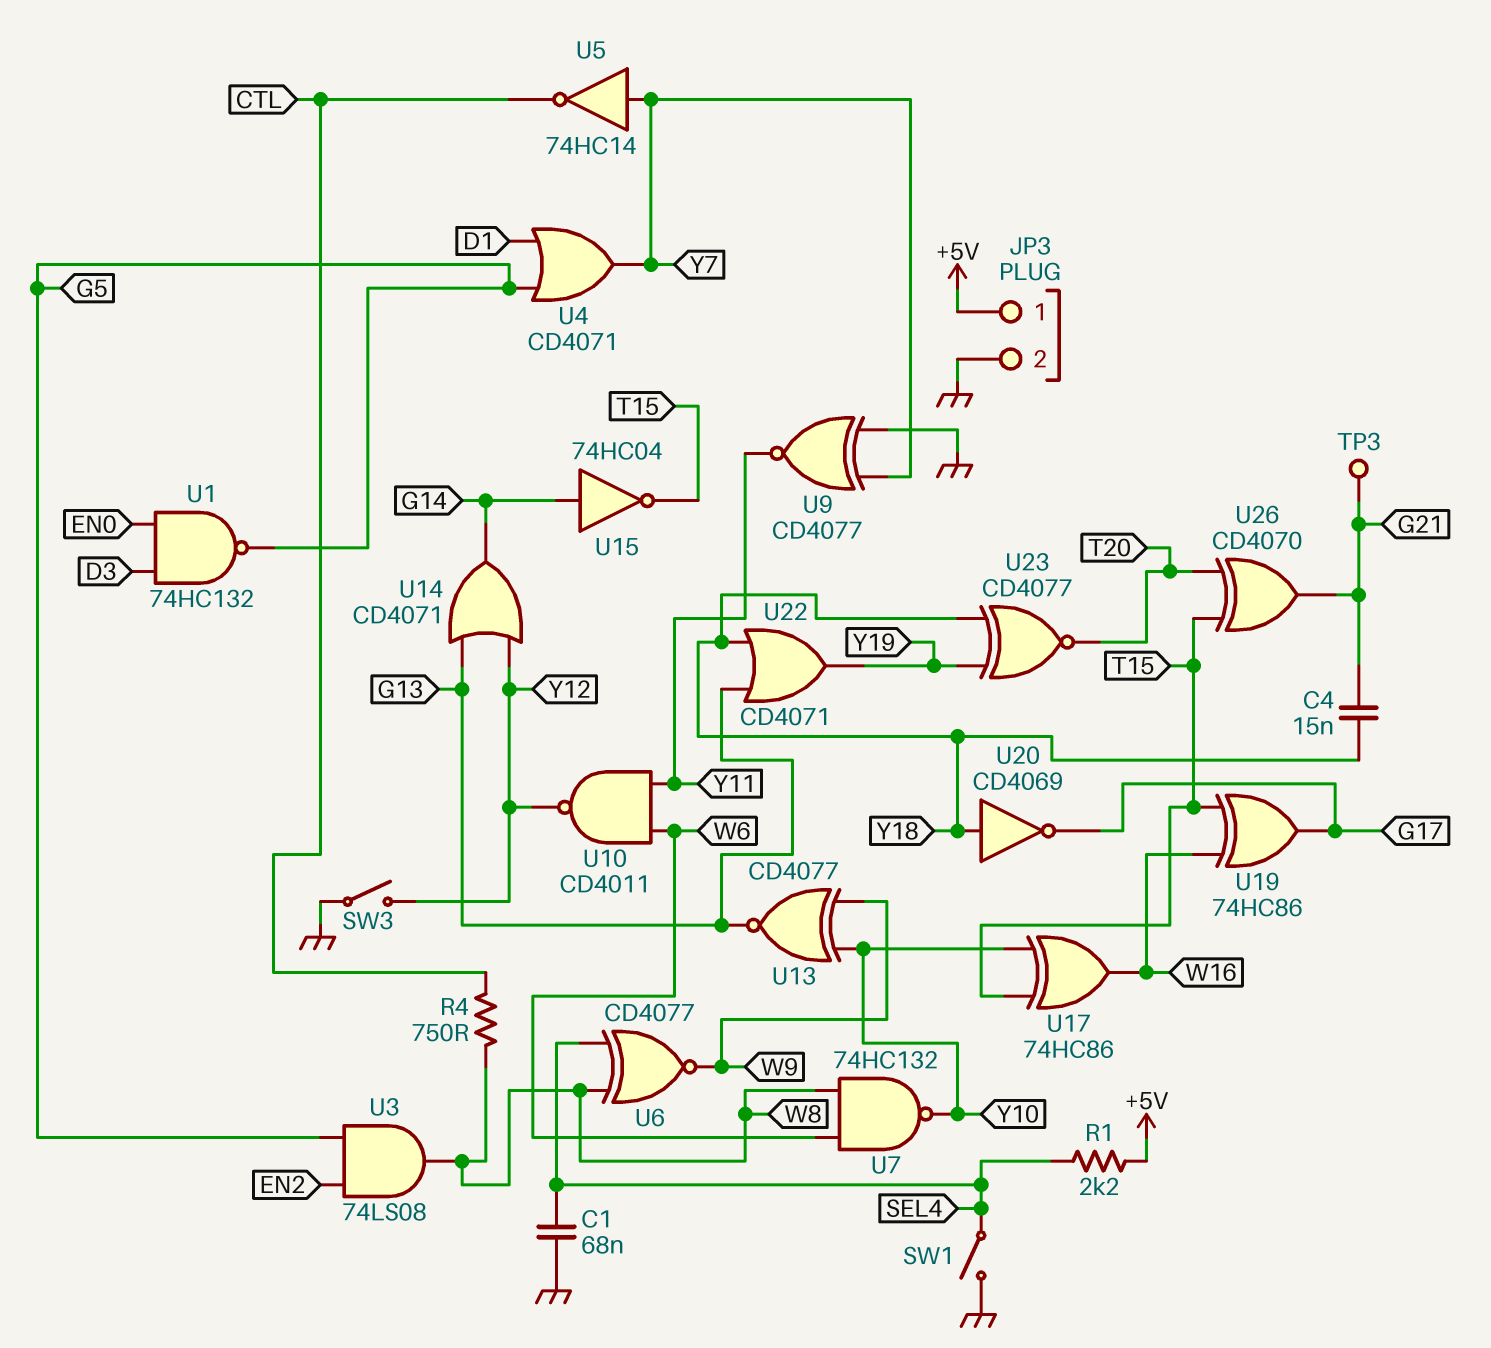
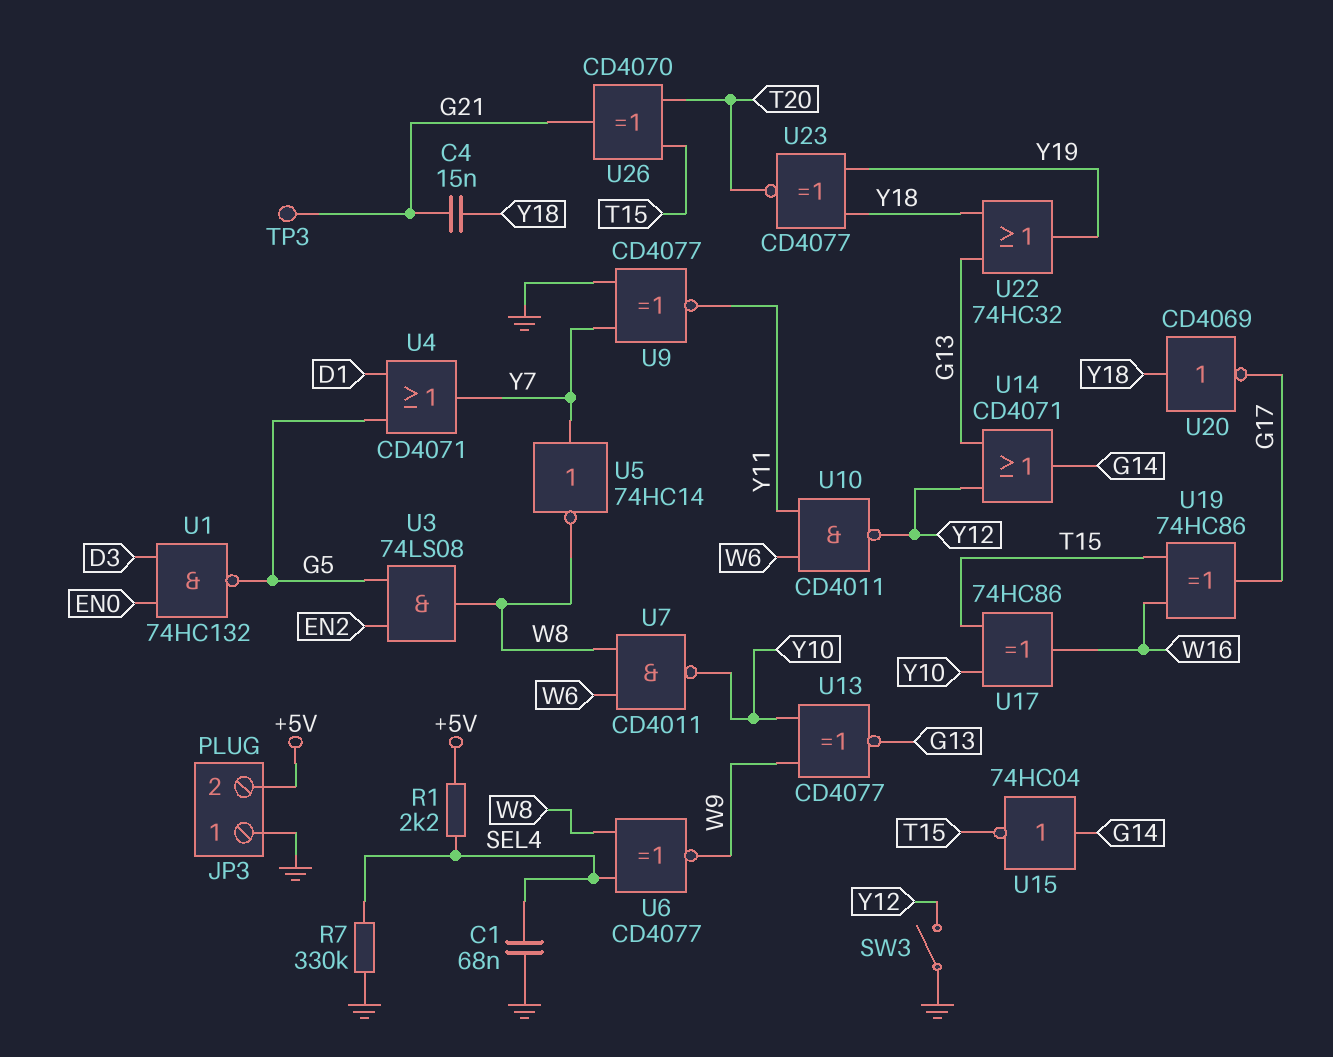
JP3 pin 1: +5V -> GND
JP3 pin 2: GND -> +5V
R4: 750 (CTL, W8) -> none
R7: none -> 330k (GND, SEL4)
SW1: switch (GND, SEL4) -> none
U5: NOT 74HC14 (in Y7, out CTL) -> NOT 74HC14 (in Y7, out W8)
U7: NAND 74HC132 (in W6, in W8, out Y10) -> NAND CD4011 (in W6, in W8, out Y10)
U22: OR CD4071 (in G13, in Y18, out Y19) -> OR 74HC32 (in G13, in Y18, out Y19)

